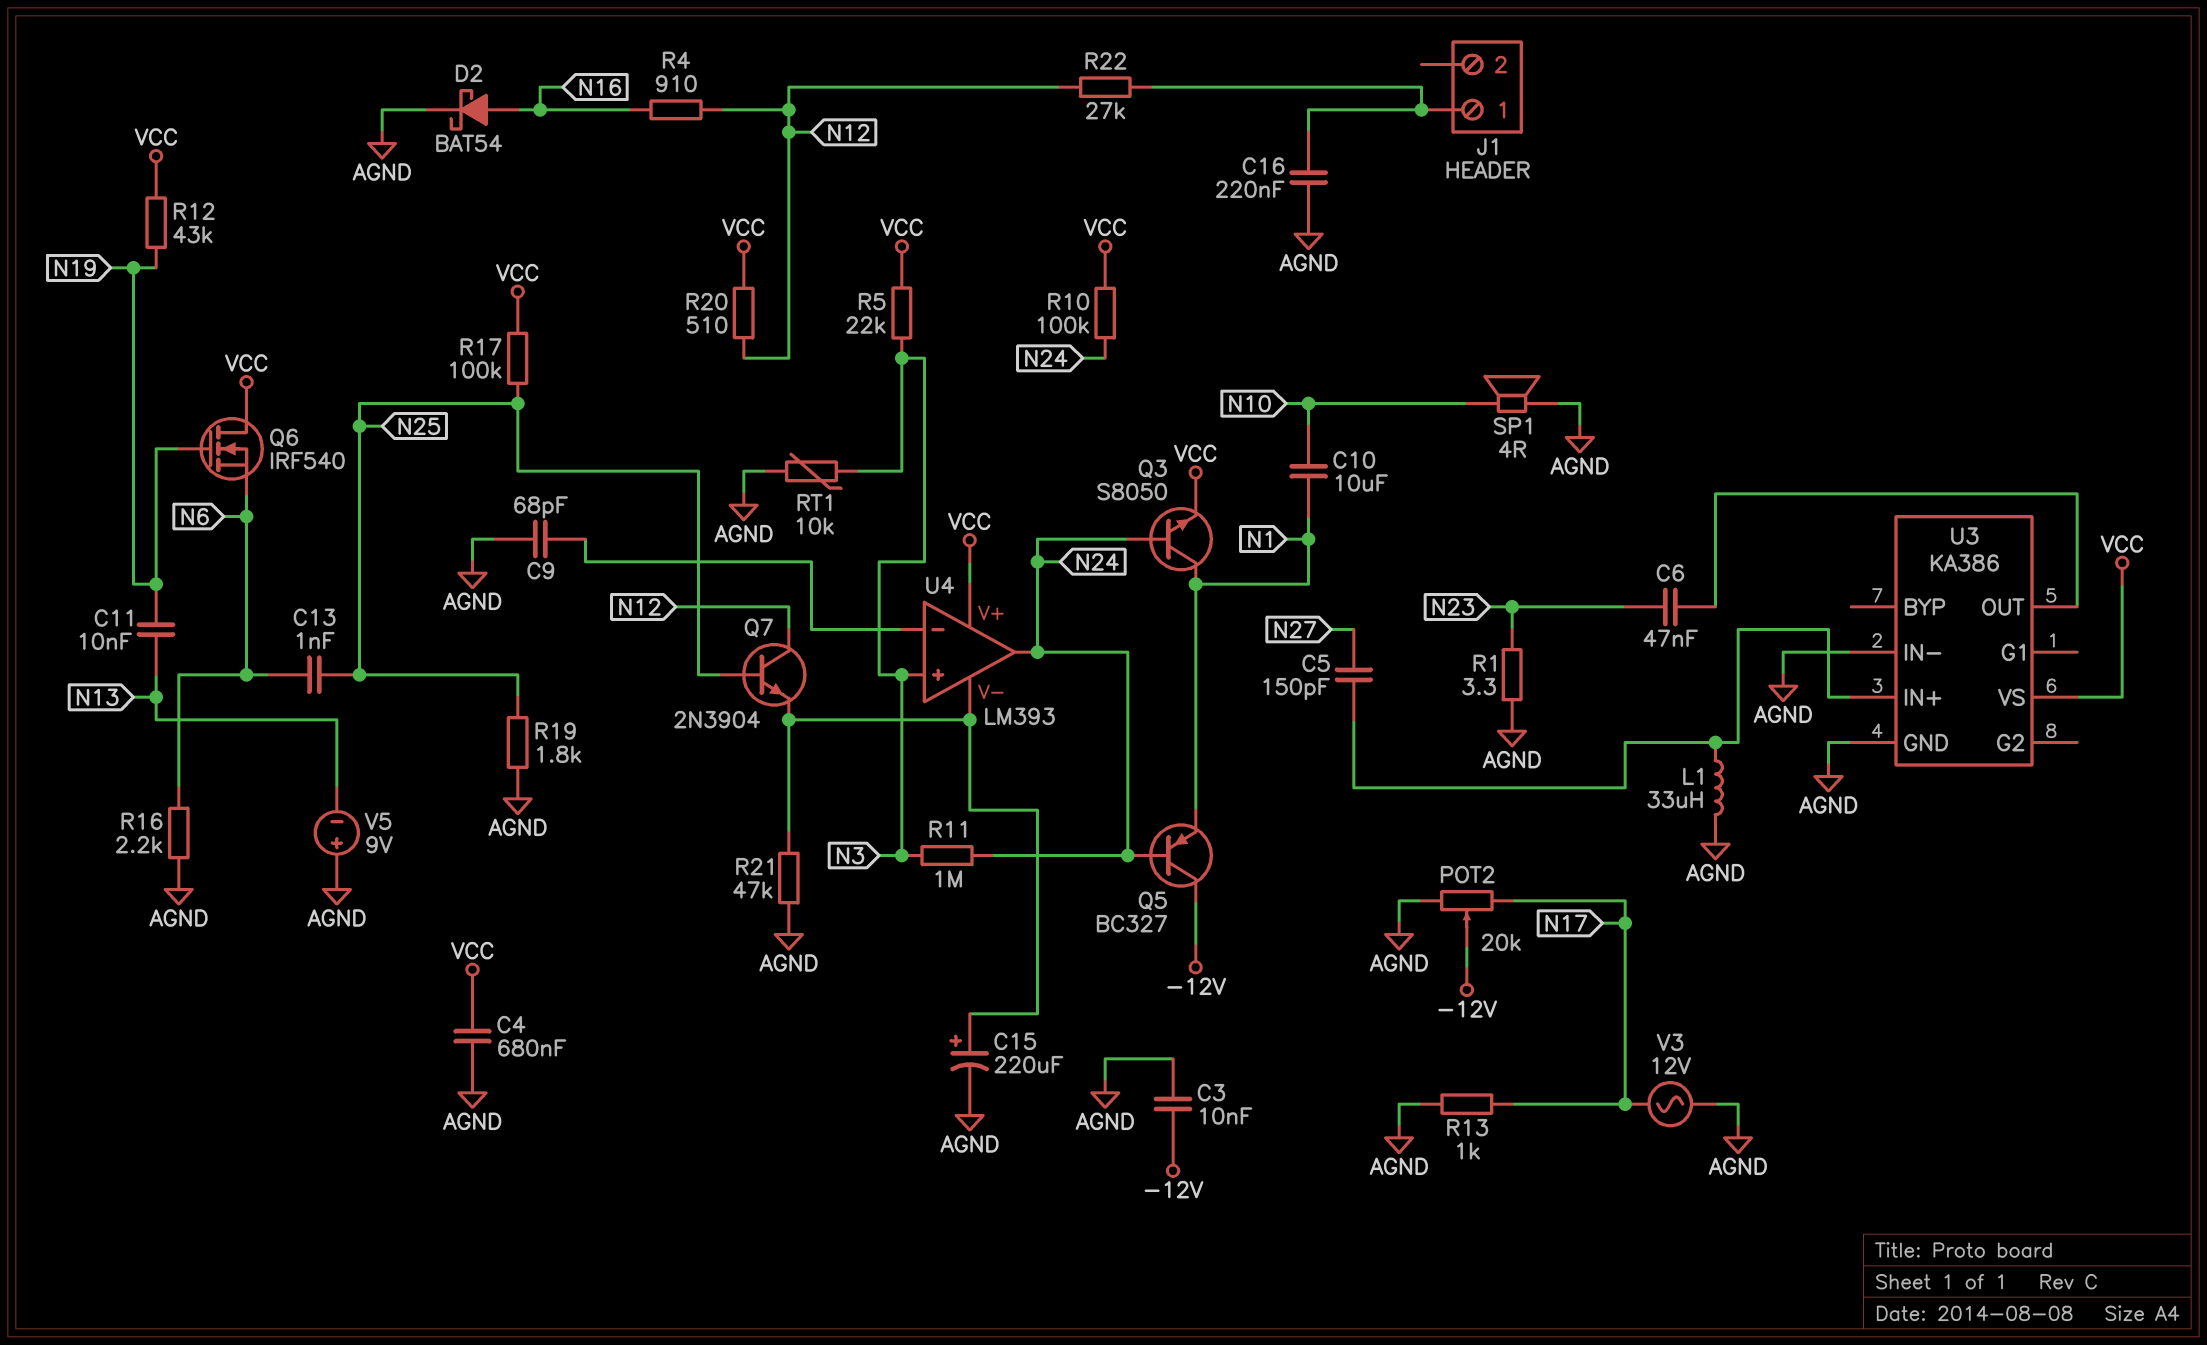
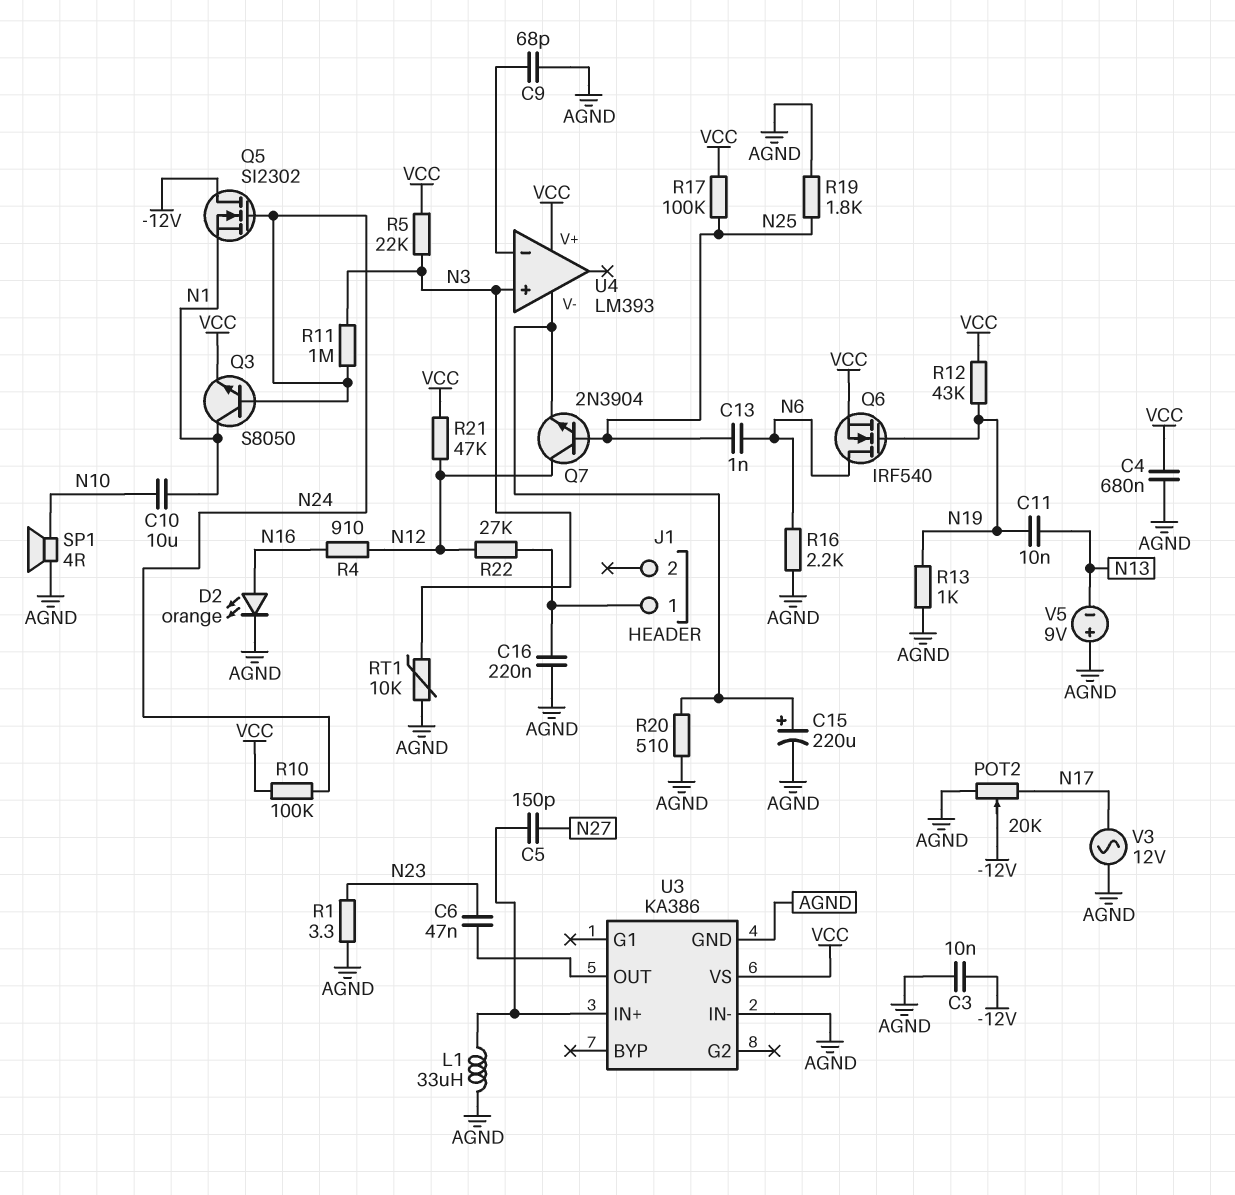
D2: schottky BAT54 (A N16, K AGND) -> LED orange (A N16, K AGND)
Q5: PNP BC327 (B N24, C -12V, E N1) -> NMOS SI2302 (G N24, D -12V, S N1)
Q6: NMOS IRF540 (G N19, D VCC, S N6) -> NMOS IRF540 (G N19, D N6, S VCC)
R13: 1k (AGND, N17) -> 1k (AGND, N19)
R20: 510 (N12, VCC) -> 510 (AGND, U4/V-)
R21: 47k (AGND, U4/V-) -> 47k (N12, VCC)
U4 pin out: N24 -> none

